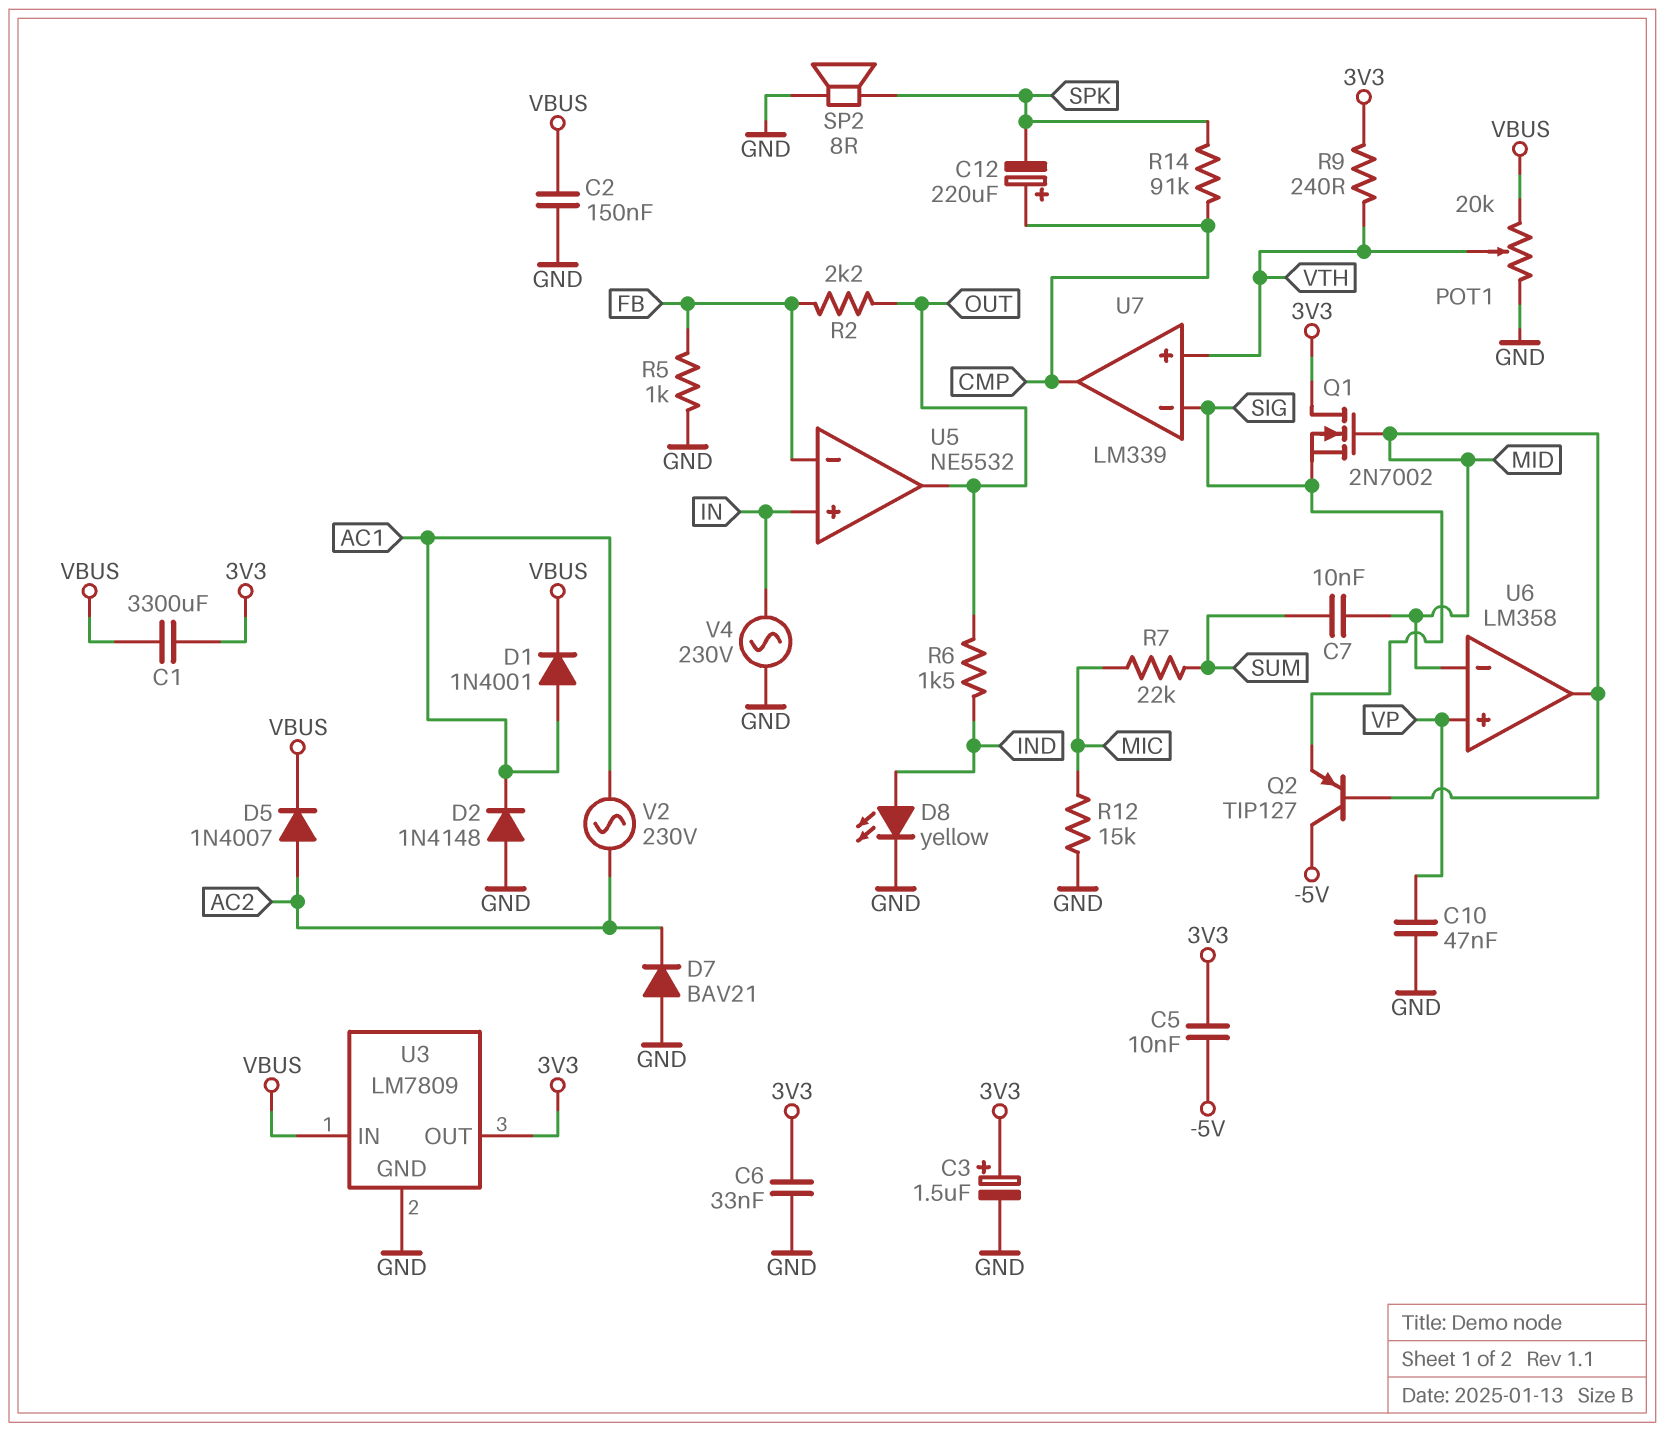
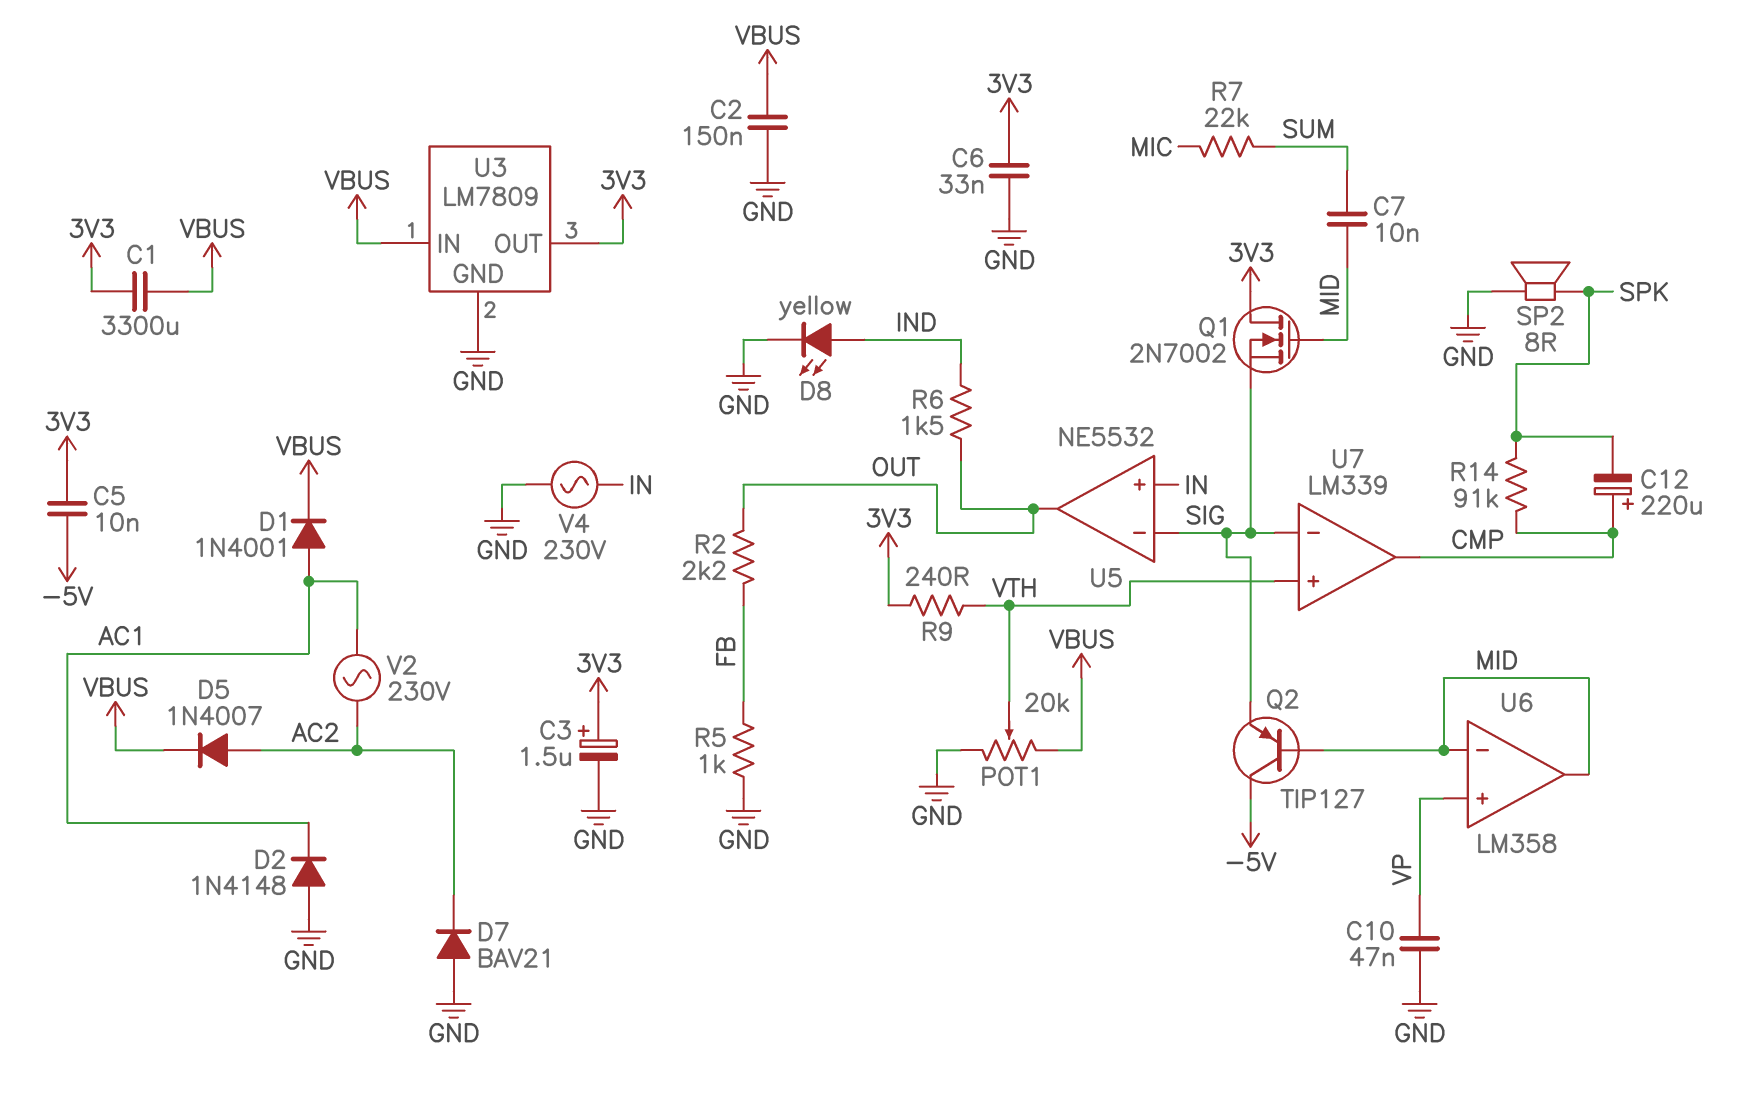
R12: 15k (GND, MIC) -> none
U5 pin in-: FB -> SIG

